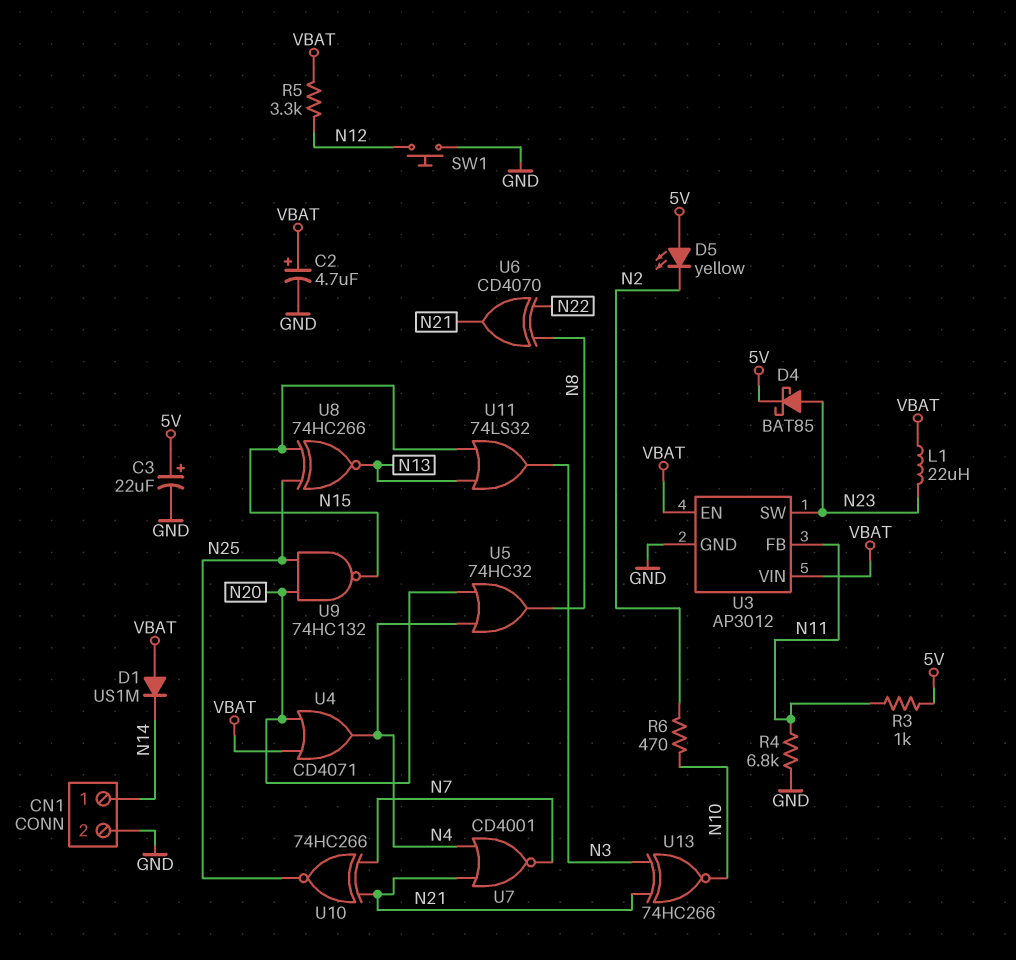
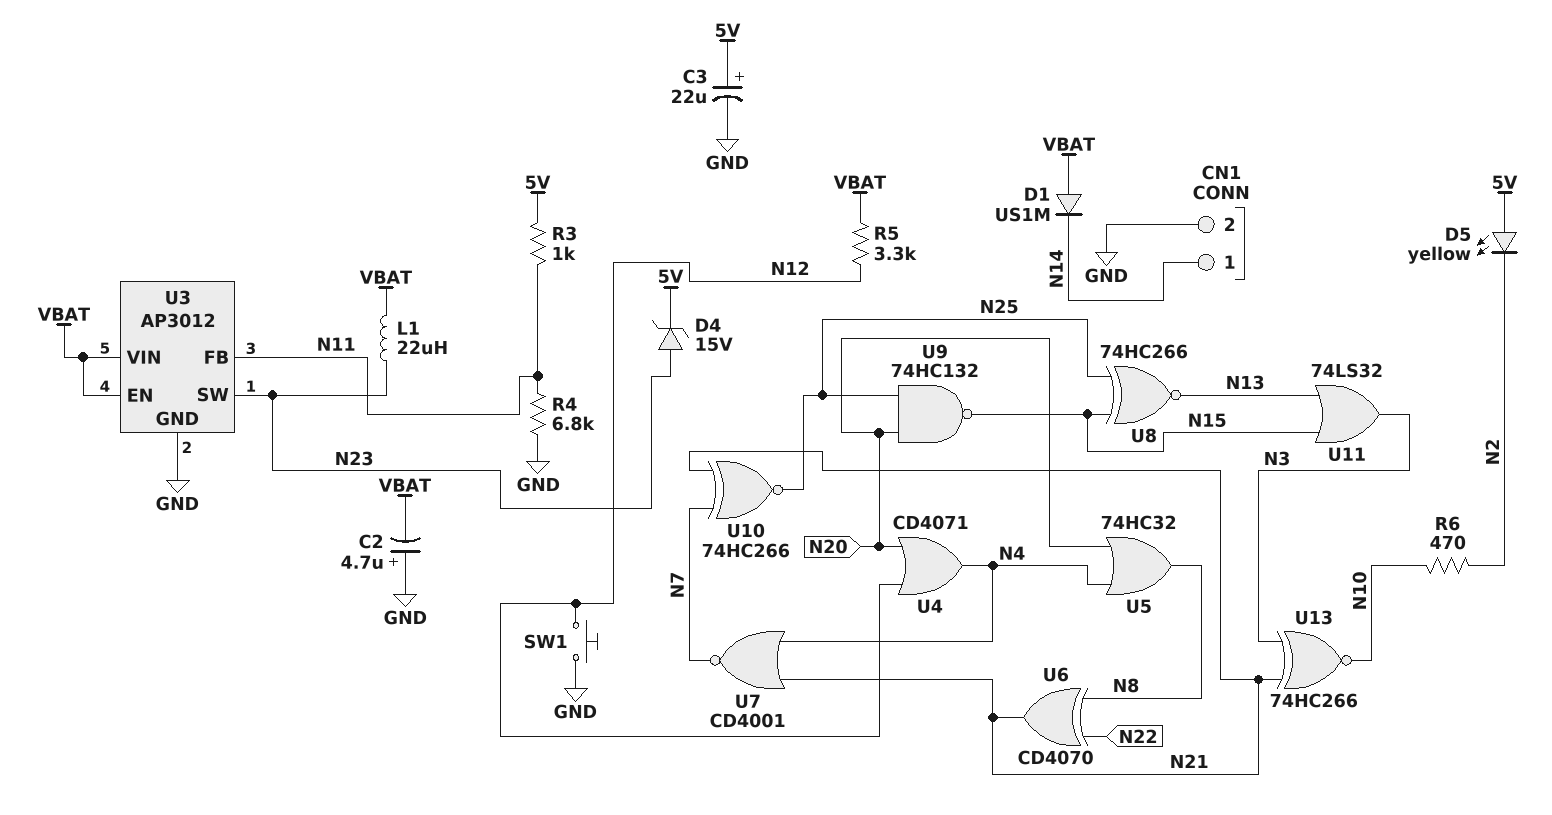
C2: 4.7uF (plus VBAT, minus GND) -> 4.7uF (plus GND, minus VBAT)
D4: schottky BAT85 (A N23, K 5V) -> zener 15V (A N23, K 5V)
U4: OR CD4071 (in N20, in VBAT, out N4) -> OR CD4071 (in N12, in N20, out N4)

